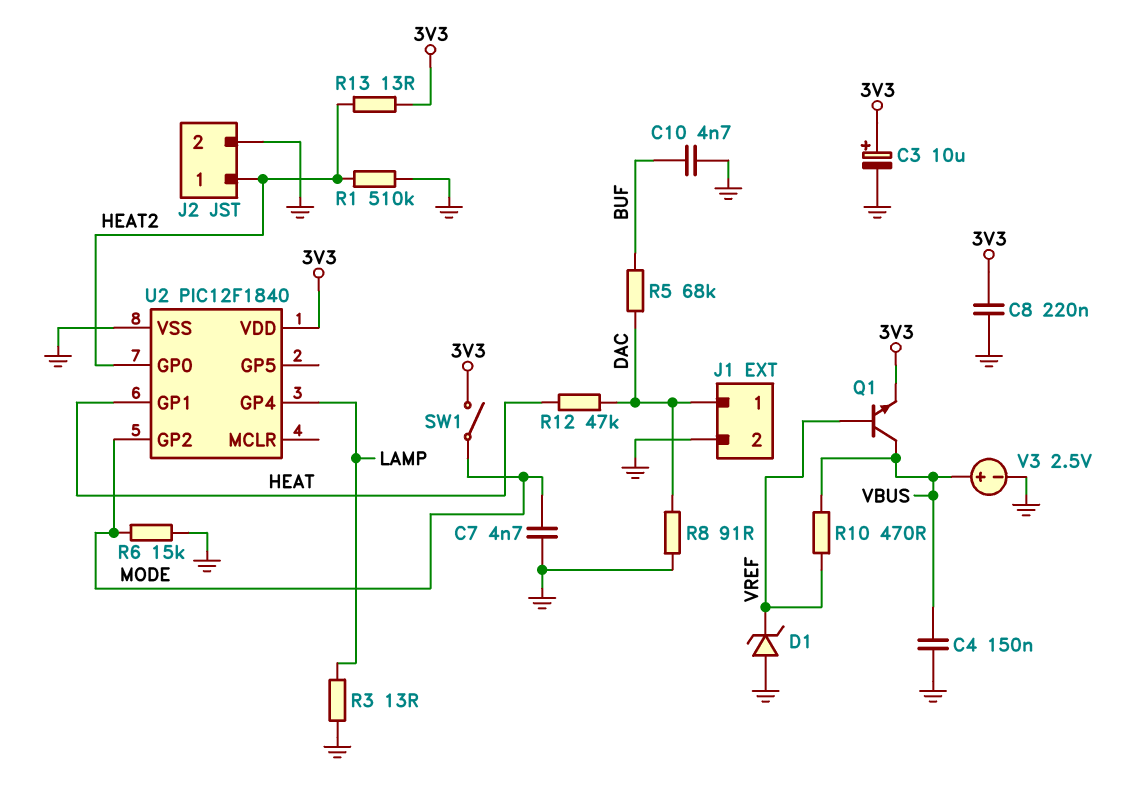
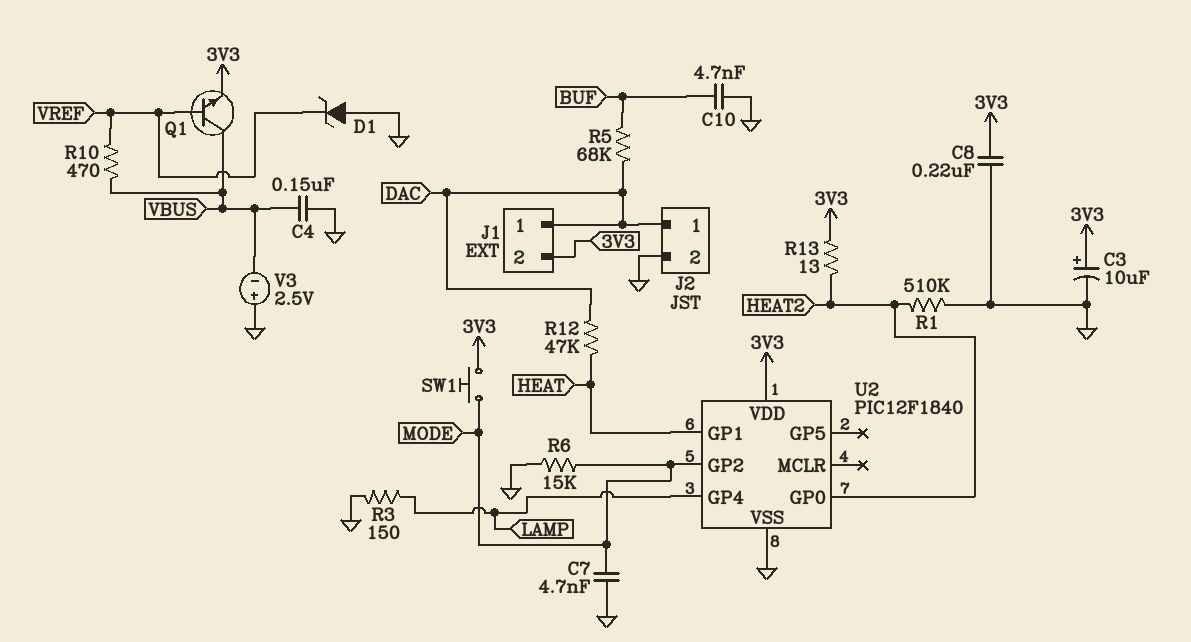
J1 pin 2: GND -> 3V3
J2 pin 1: HEAT2 -> DAC
R3: 13 (GND, LAMP) -> 150 (GND, LAMP)
R8: 91 (DAC, GND) -> none
SW1: switch (3V3, MODE) -> button (3V3, MODE)
V3: 2.5V (plus VBUS, minus GND) -> 2.5V (plus GND, minus VBUS)

